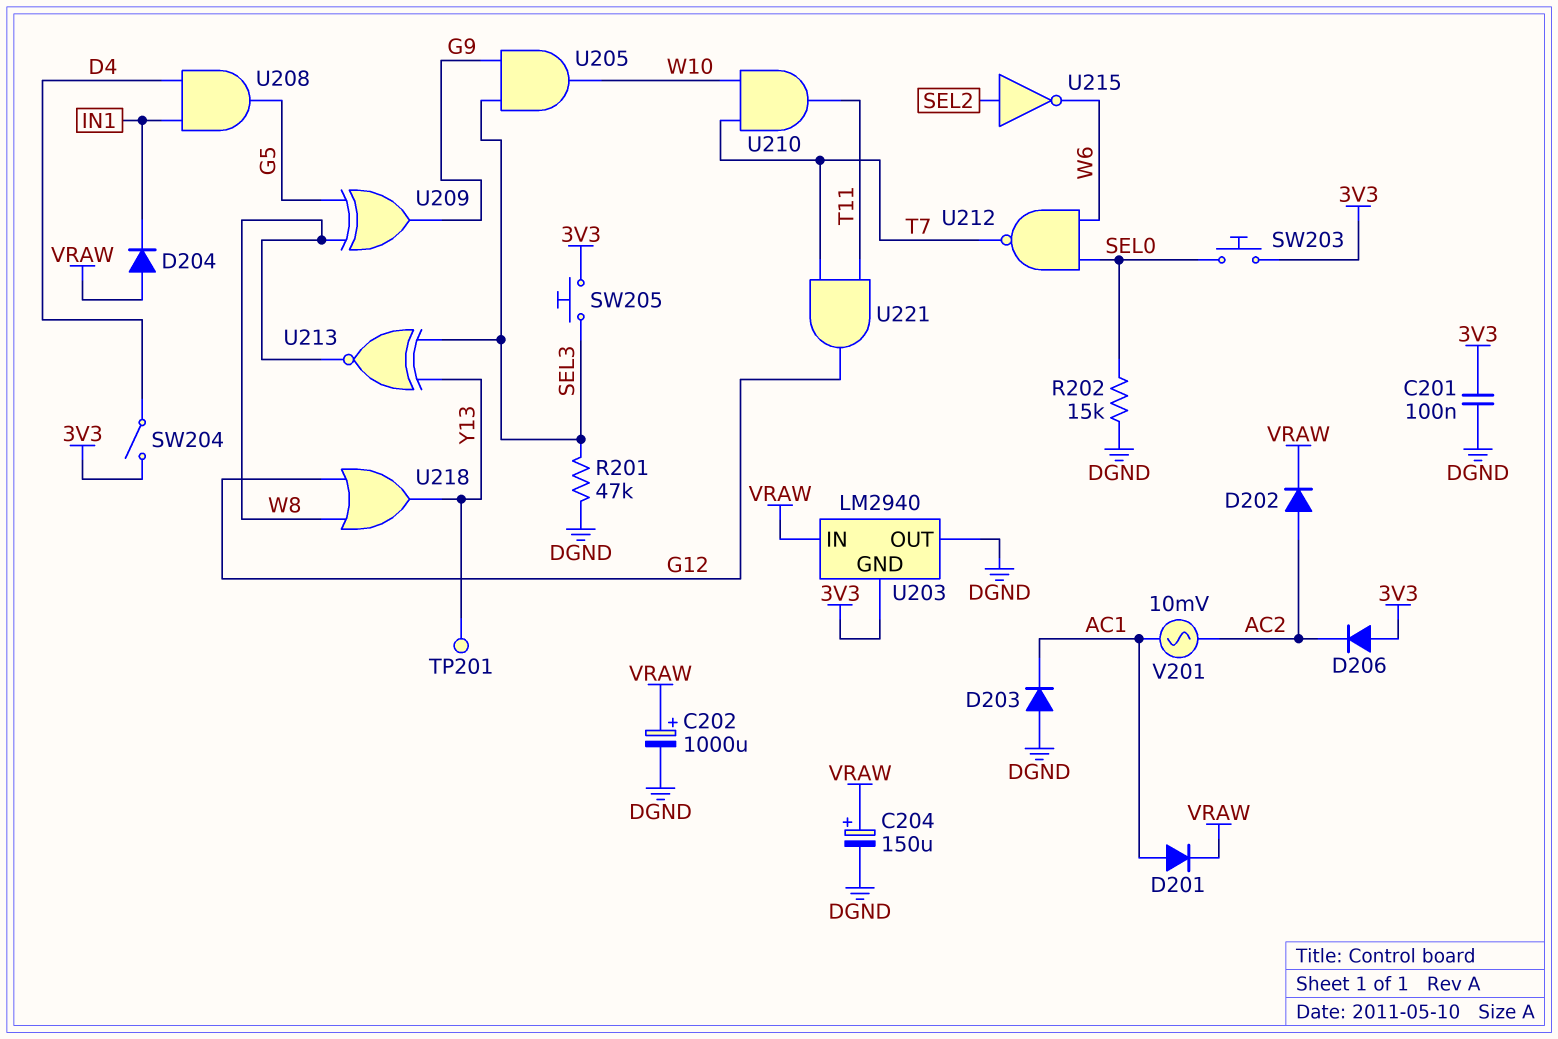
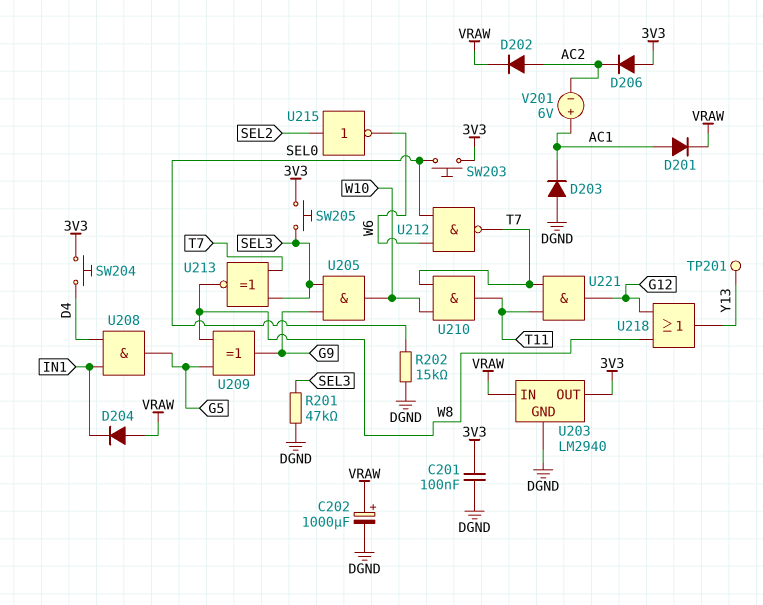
C204: 150uF (plus VRAW, minus DGND) -> none
SW204: switch (3V3, D4) -> button (3V3, D4)
U203 pin GND: 3V3 -> DGND
U203 pin OUT: DGND -> 3V3
U213: XNOR (in SEL3, in Y13, out W8) -> XNOR (in SEL3, in T7, out W8)
V201: AC 10mV (AC1, AC2) -> 6V (plus AC1, minus AC2)

